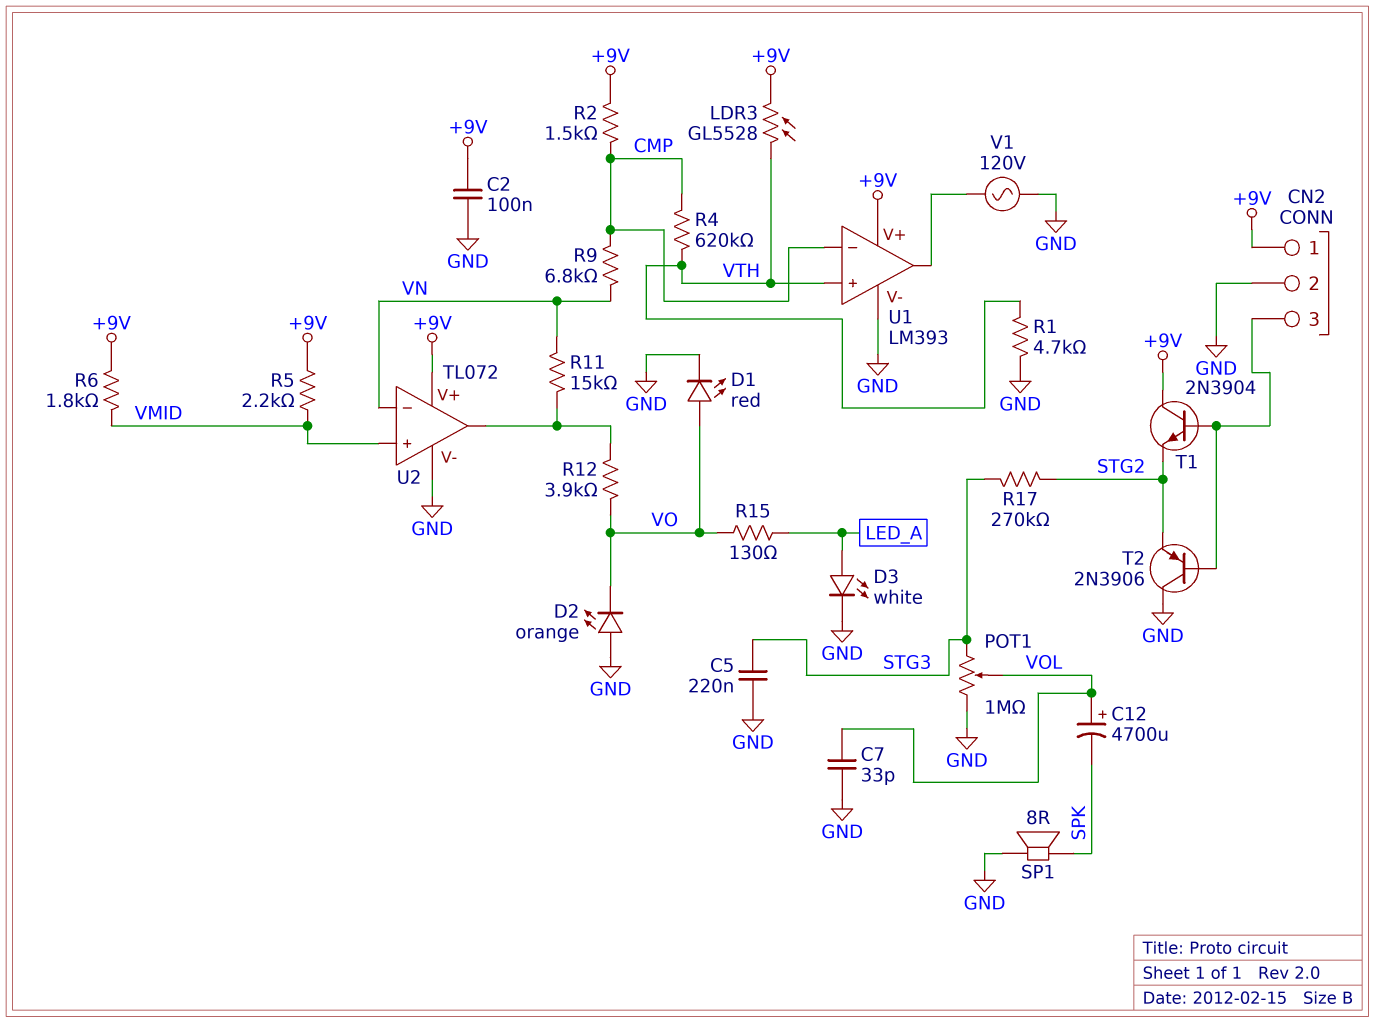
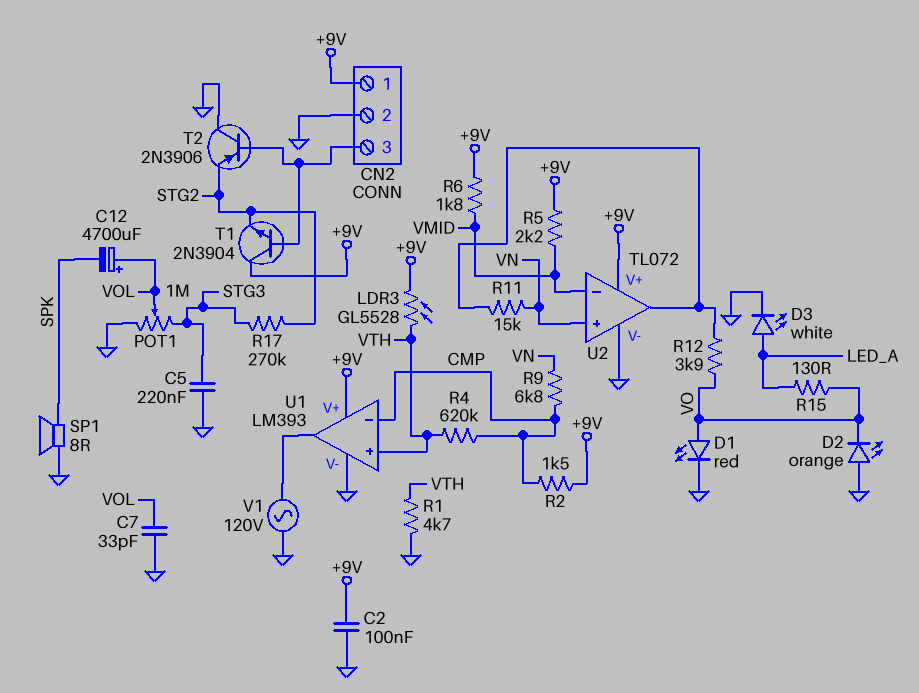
U2 pin in+: VMID -> VN
U2 pin in-: VN -> VMID

